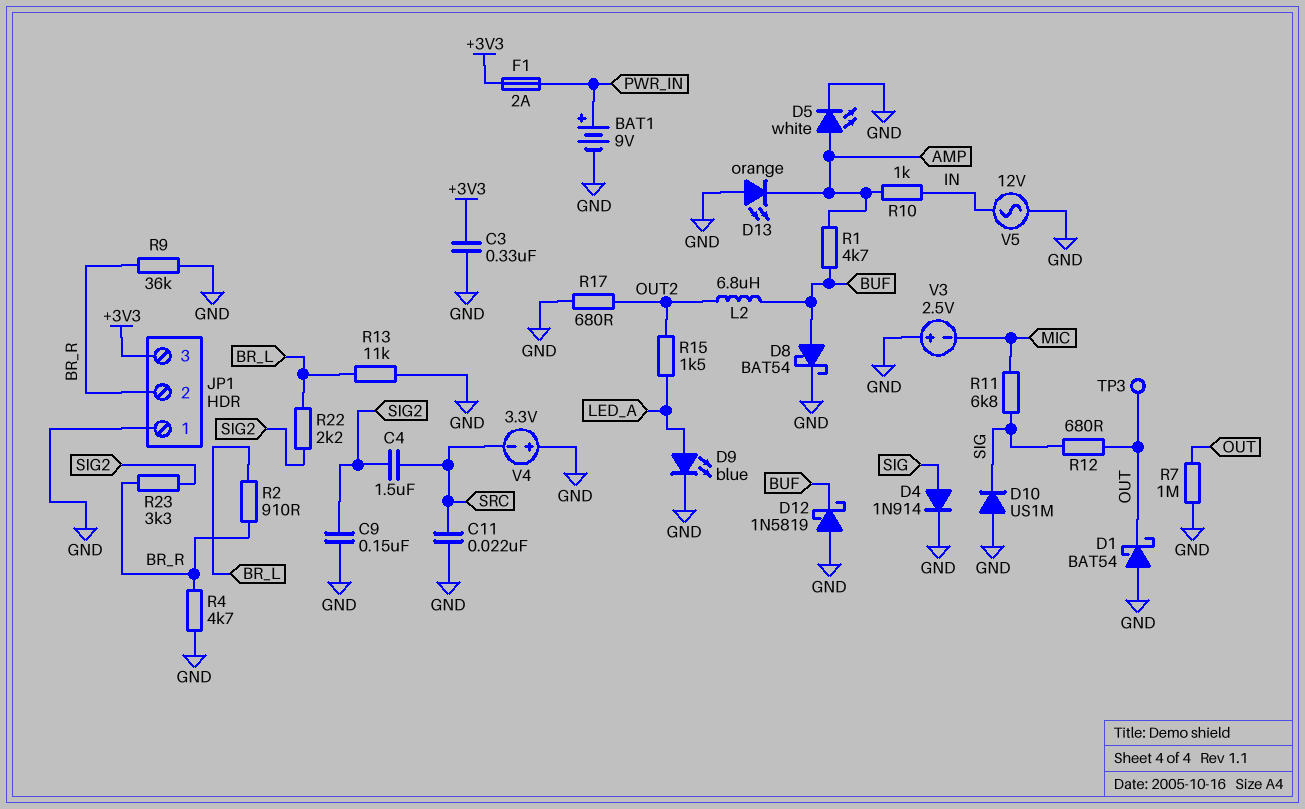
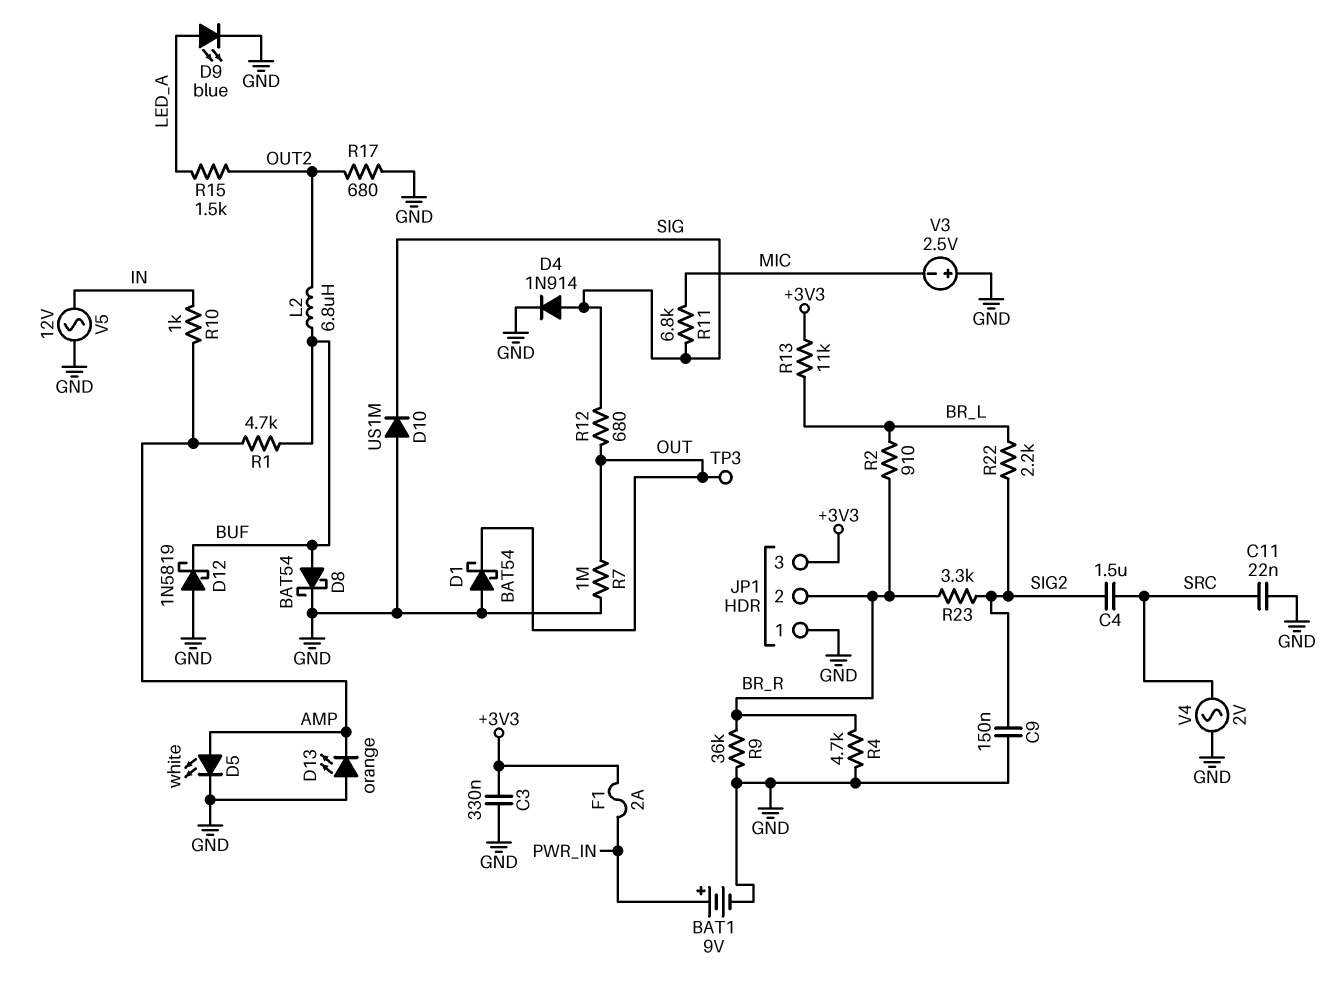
R13: 11k (BR_L, GND) -> 11k (+3V3, BR_L)
V4: 3.3V (plus GND, minus SRC) -> AC 2V (GND, SRC)

